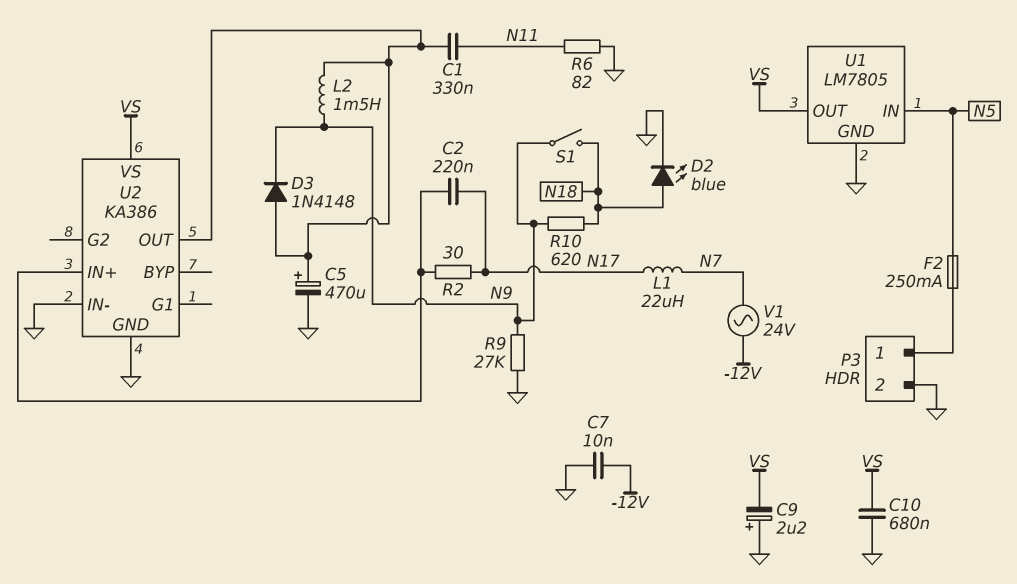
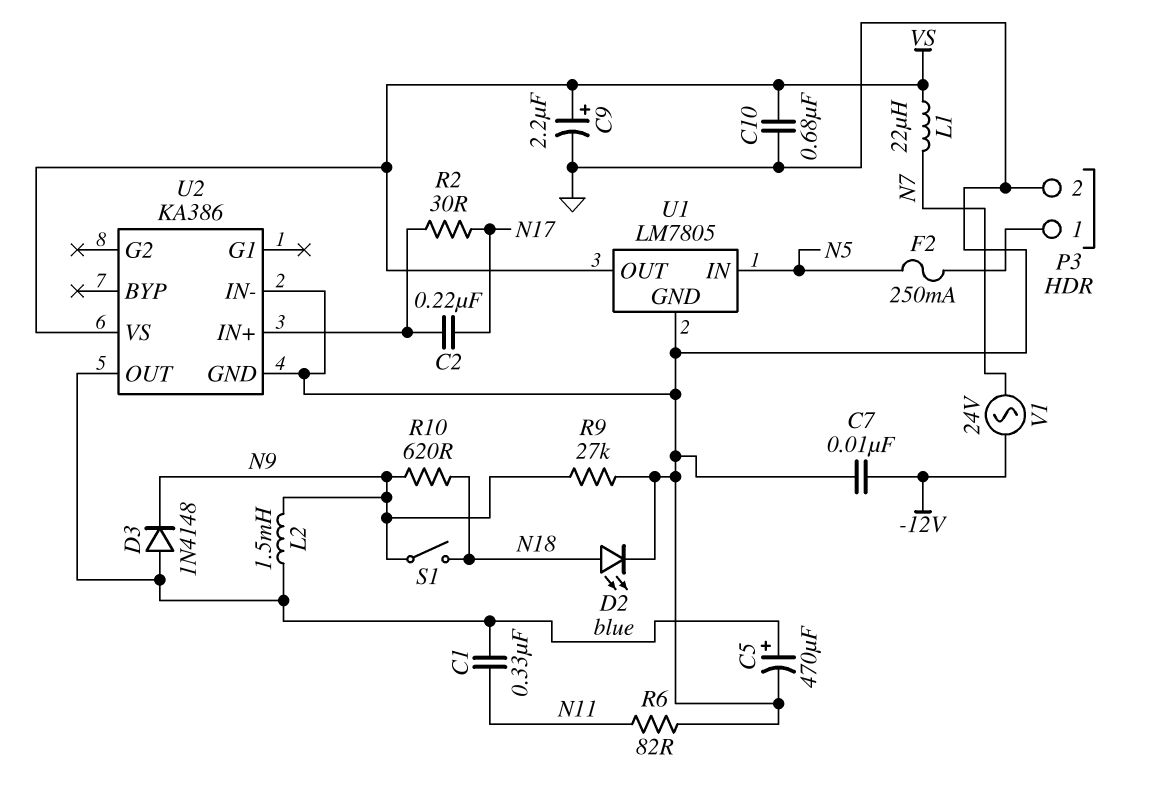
C9: 2.2uF (plus GND, minus VS) -> 2.2uF (plus VS, minus GND)
L1: 22uH (N7, N17) -> 22uH (N7, VS)

